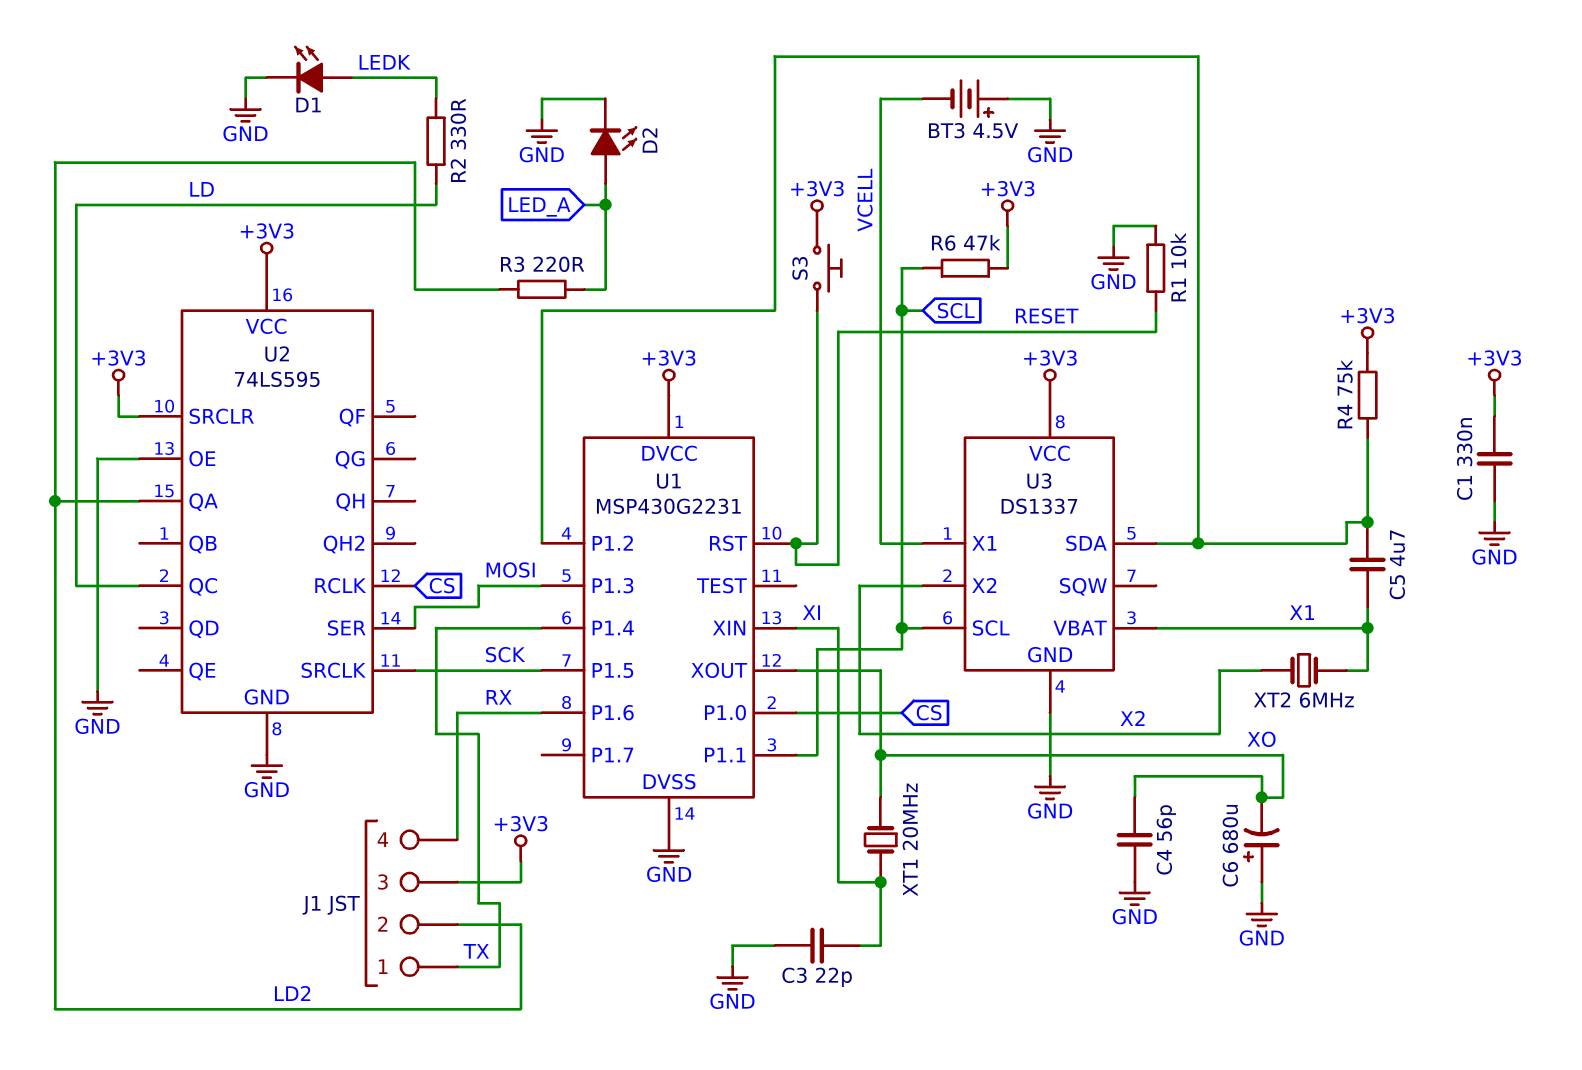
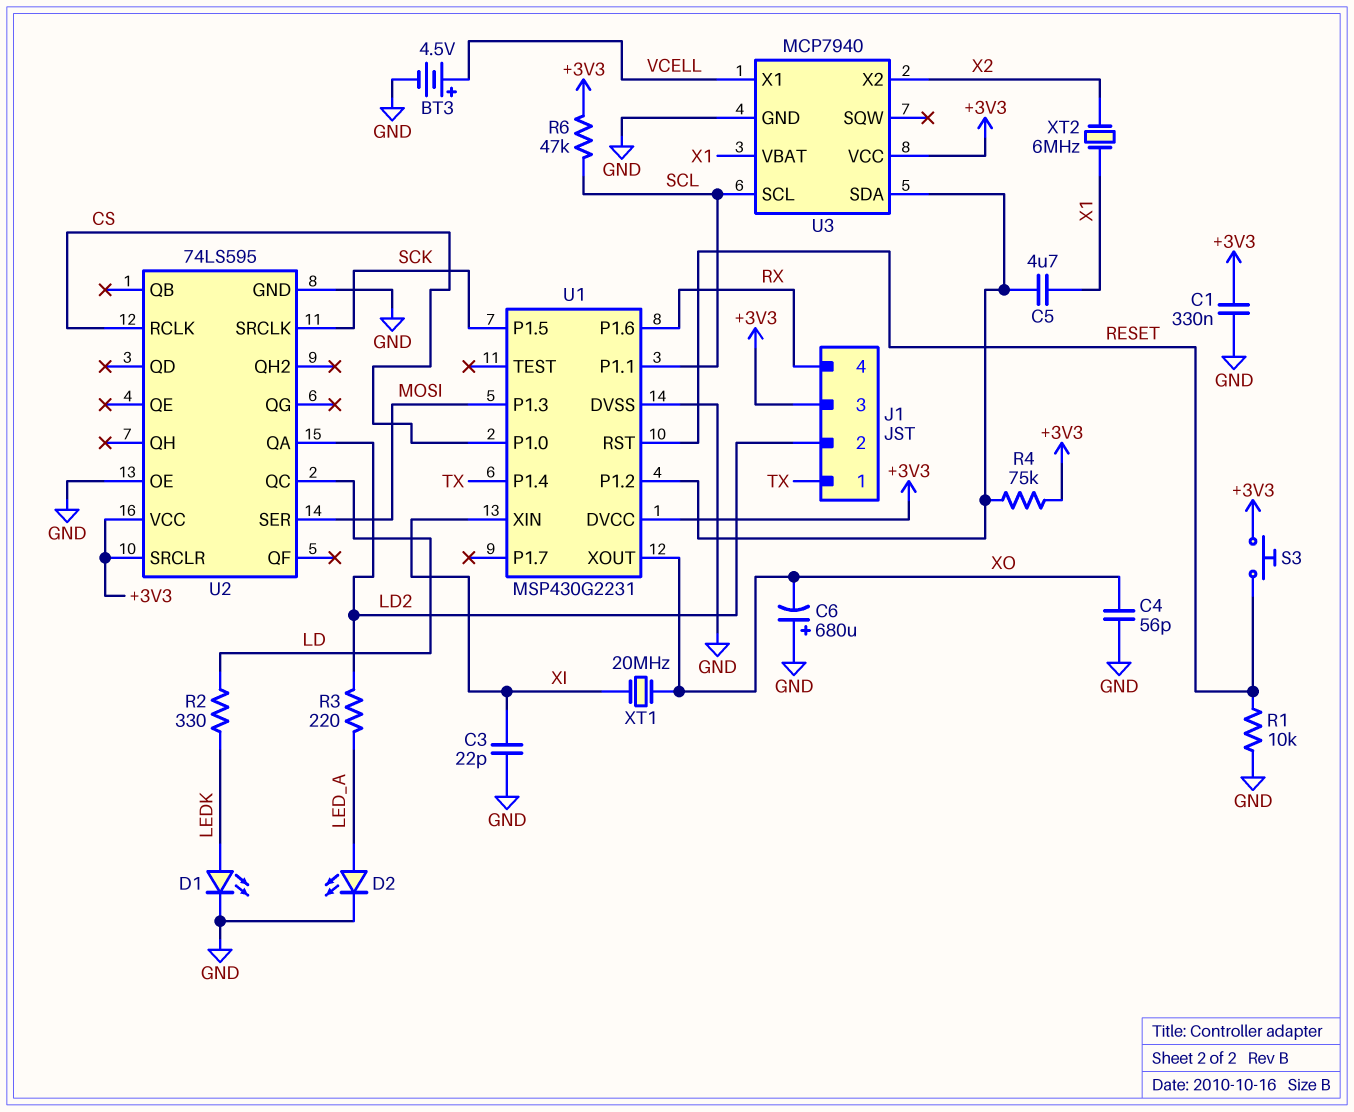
BT3: 4.5V (plus GND, minus VCELL) -> 4.5V (plus VCELL, minus GND)
U3: DS1337 -> MCP7940

